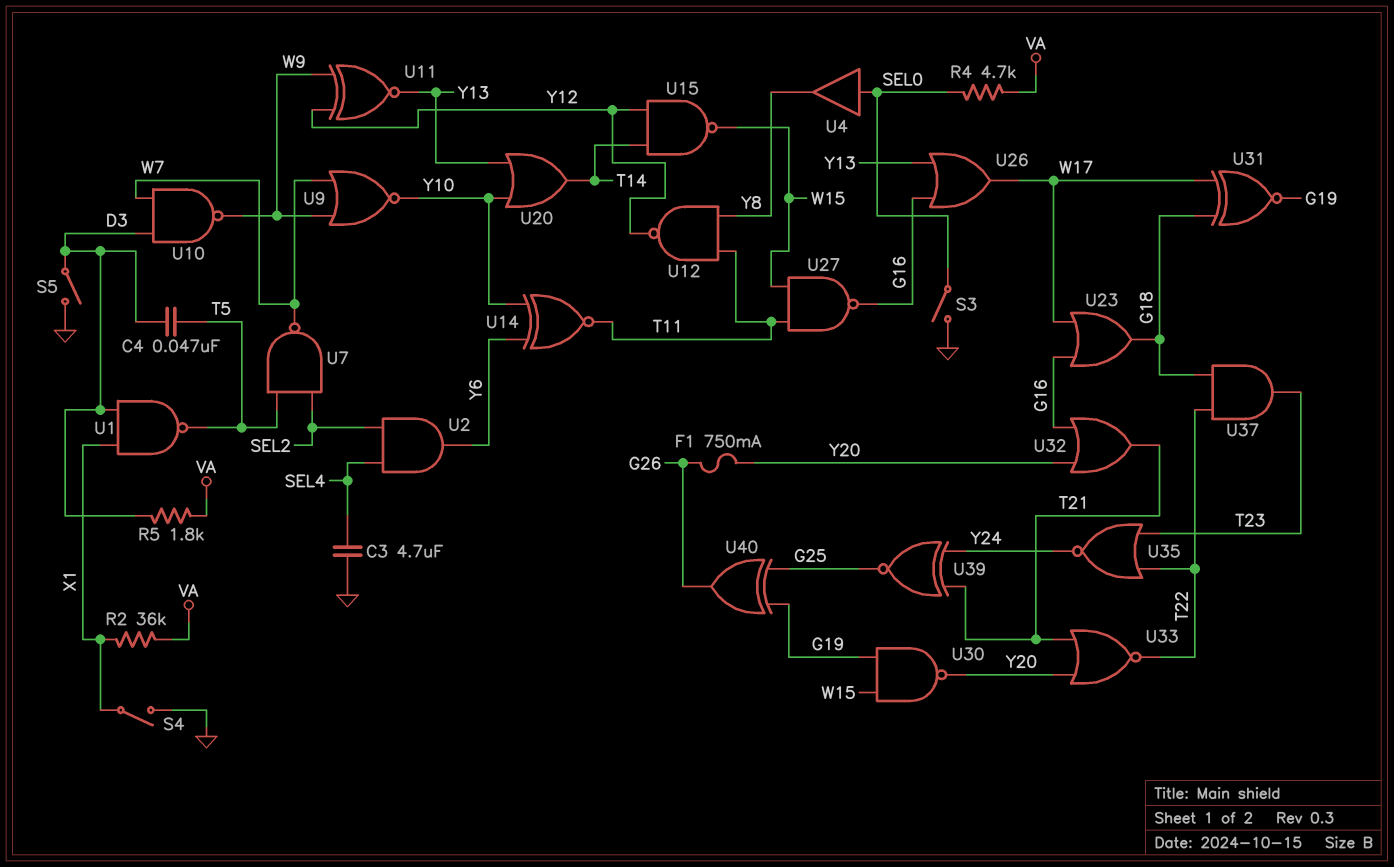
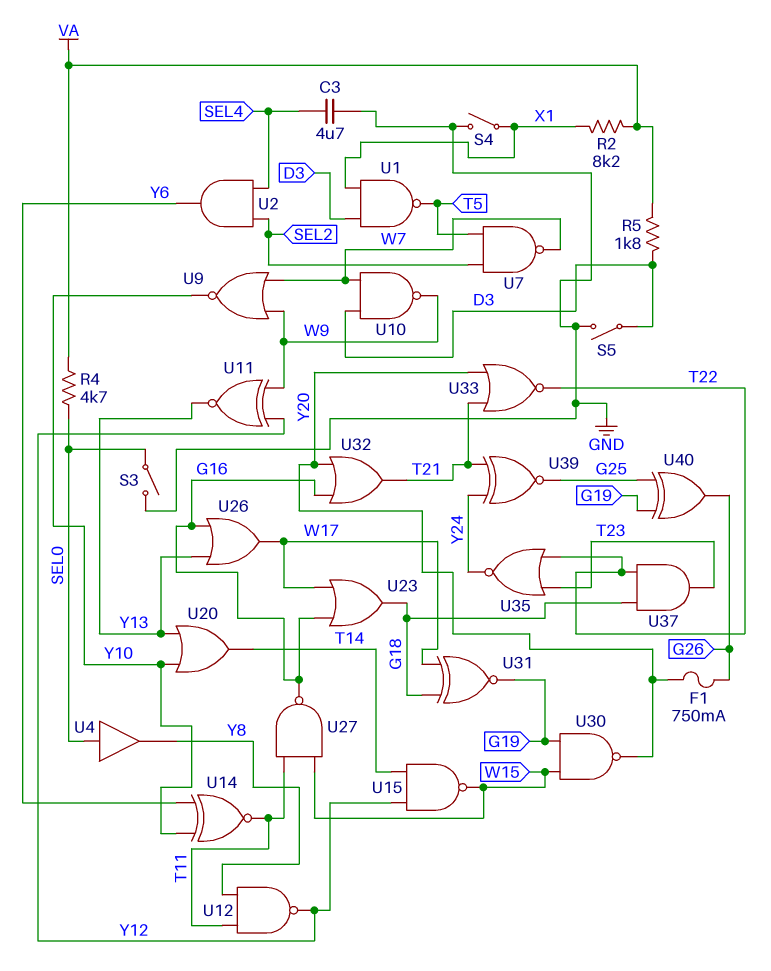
C4: 47nF (D3, T5) -> none
R2: 36k (VA, X1) -> 8.2k (VA, X1)

